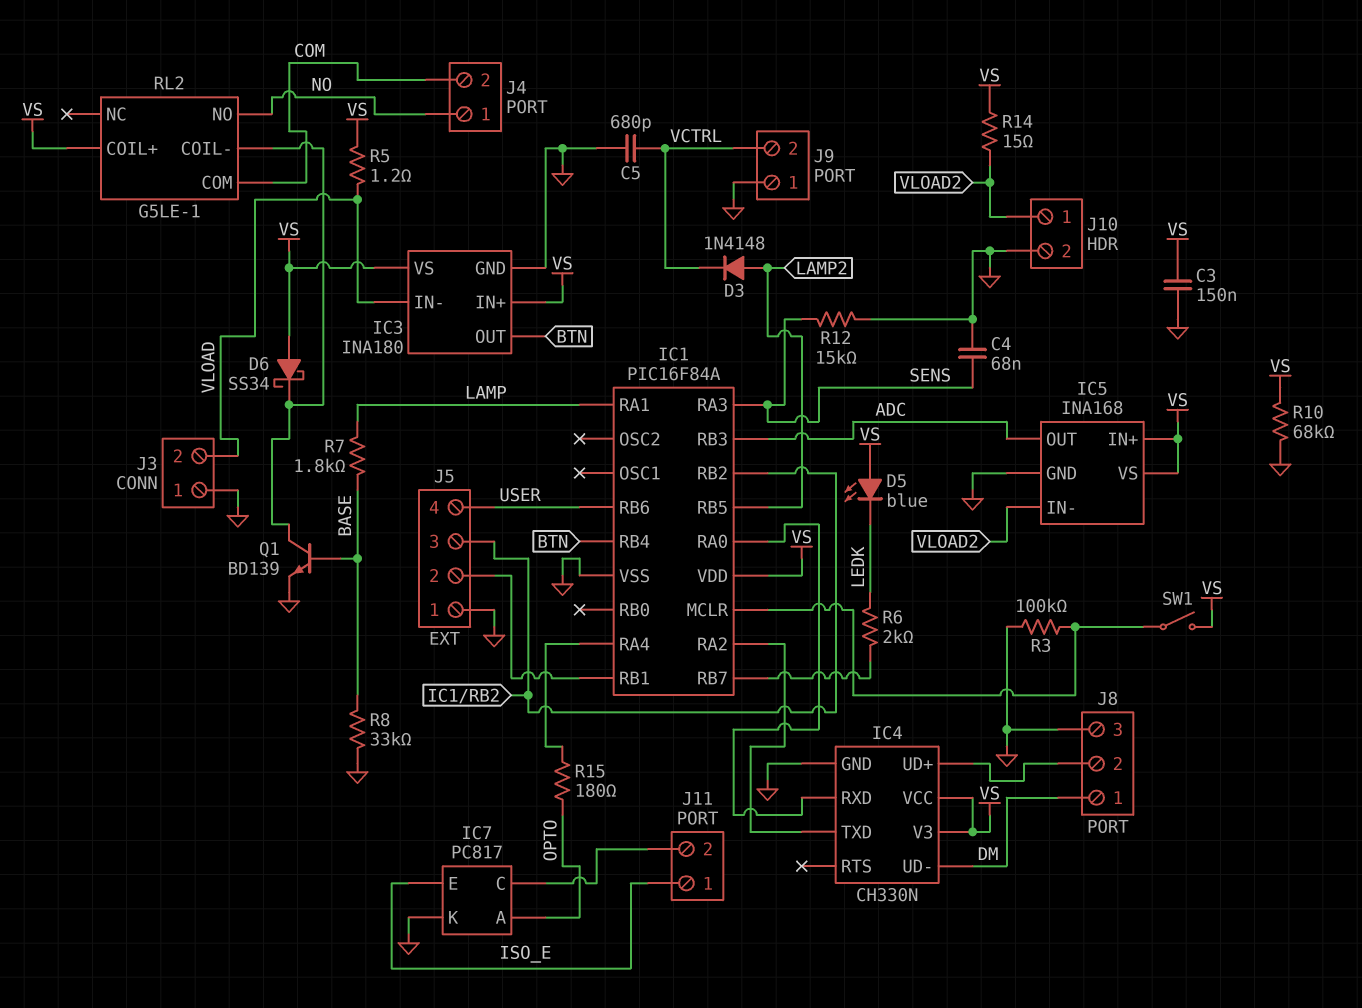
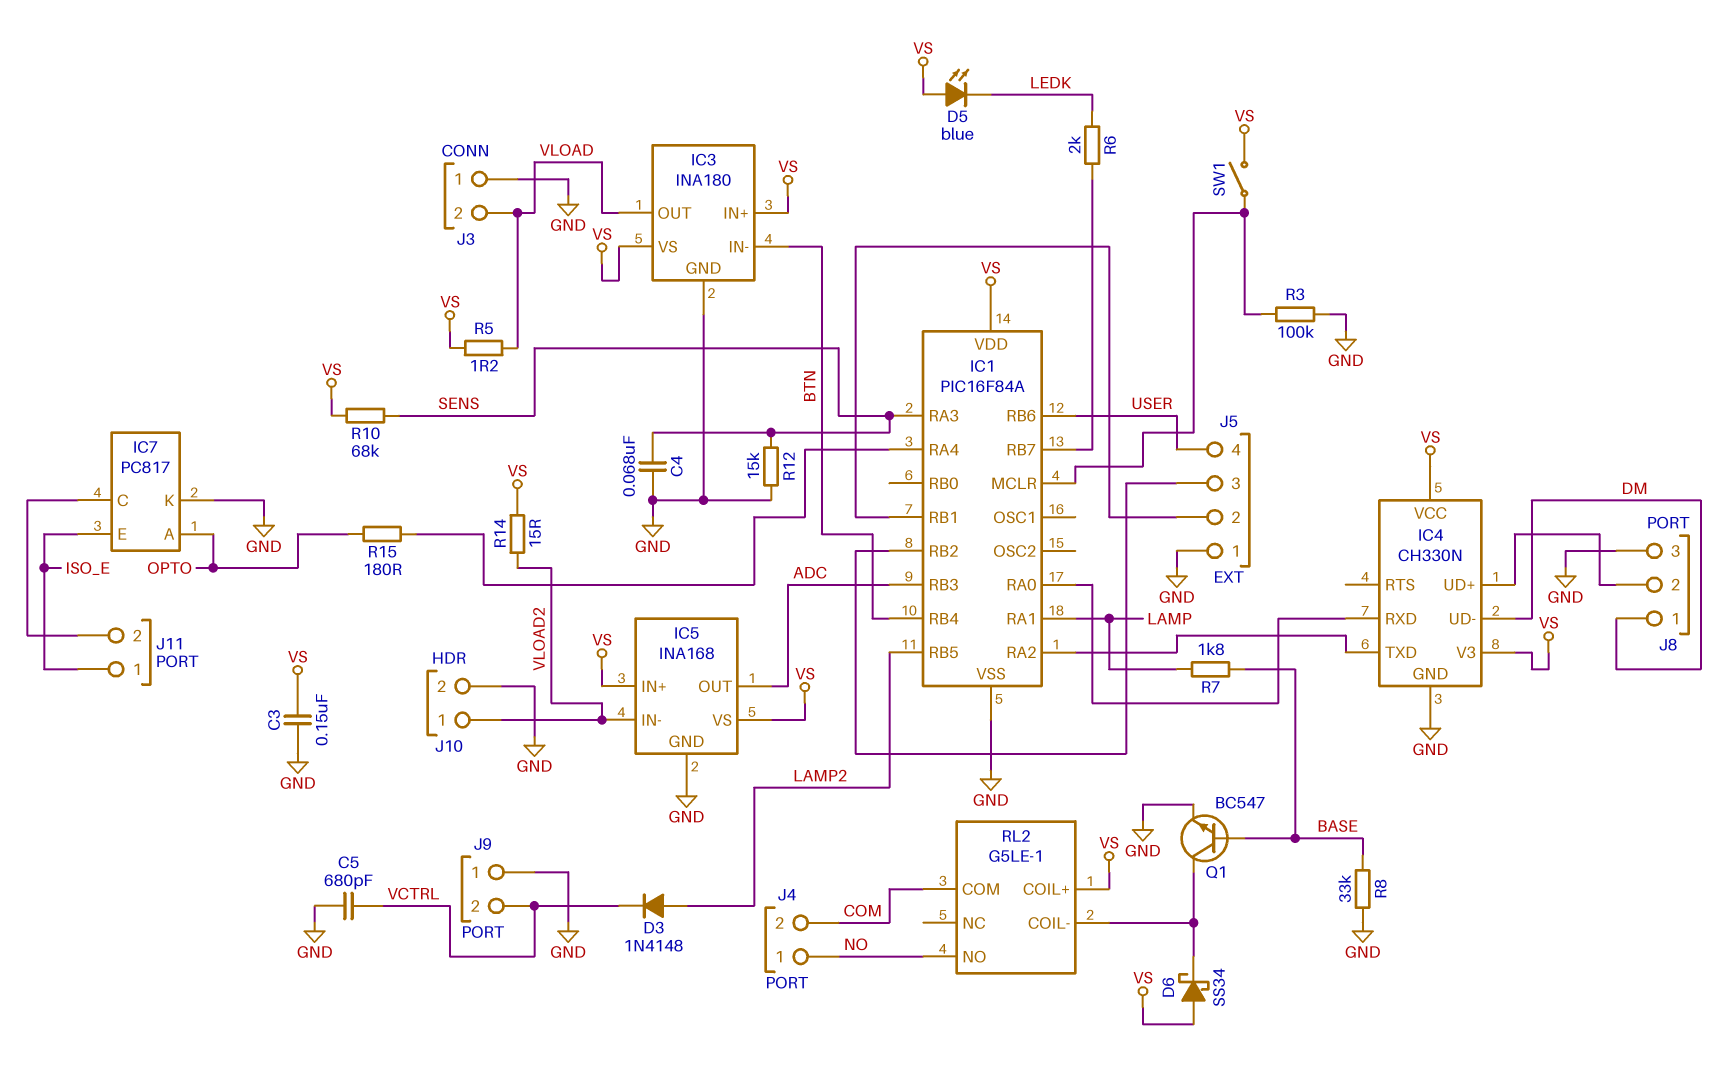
IC3 pin IN-: VLOAD -> BTN
IC3 pin OUT: BTN -> VLOAD
Q1: NPN BD139 (B BASE, C RL2/COIL-, E GND) -> NPN BC547 (B BASE, C RL2/COIL-, E GND)
R10: 68k (GND, VS) -> 68k (SENS, VS)

